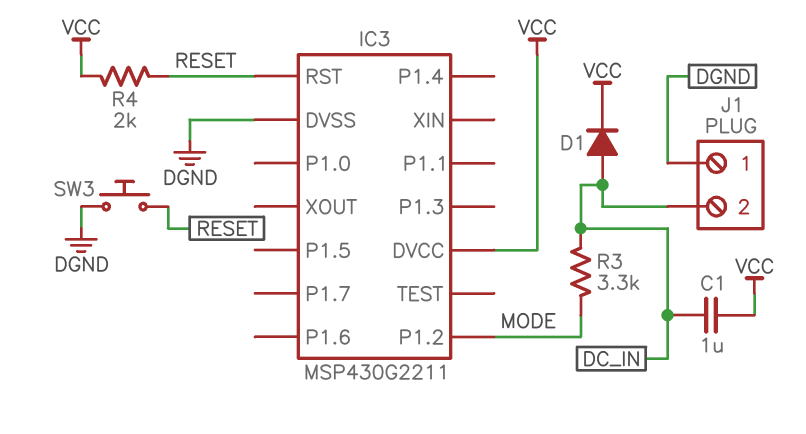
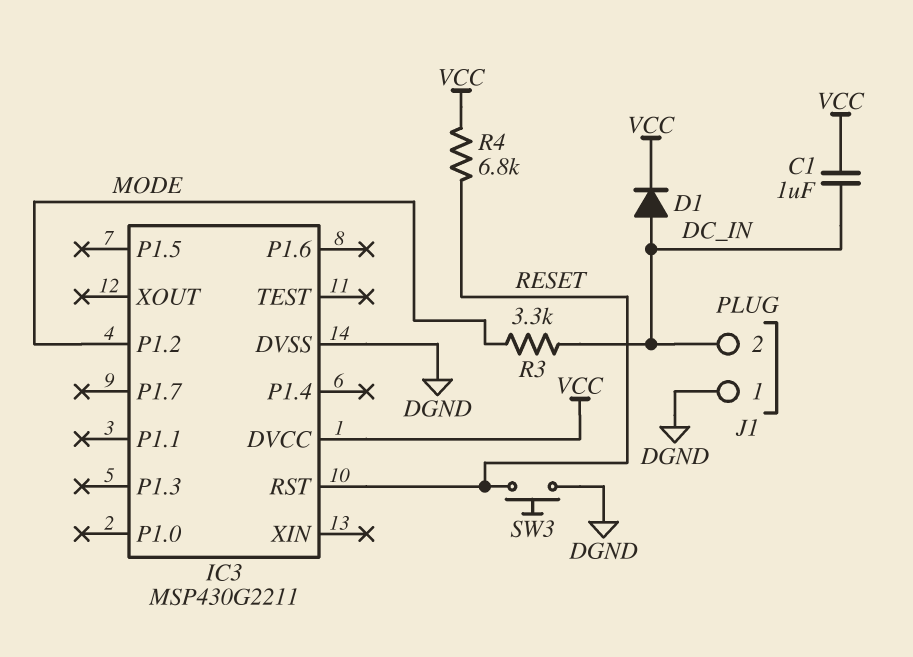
R4: 2k (RESET, VCC) -> 6.8k (RESET, VCC)

